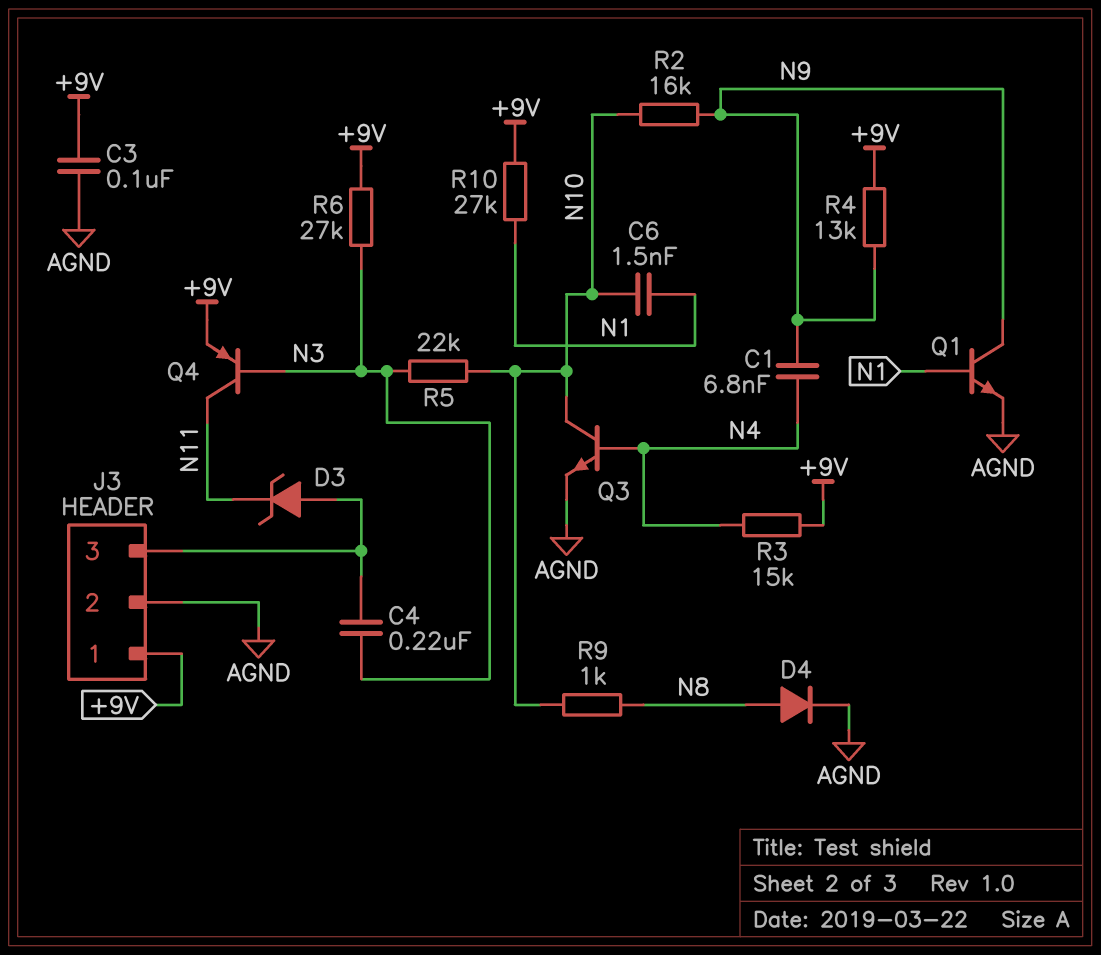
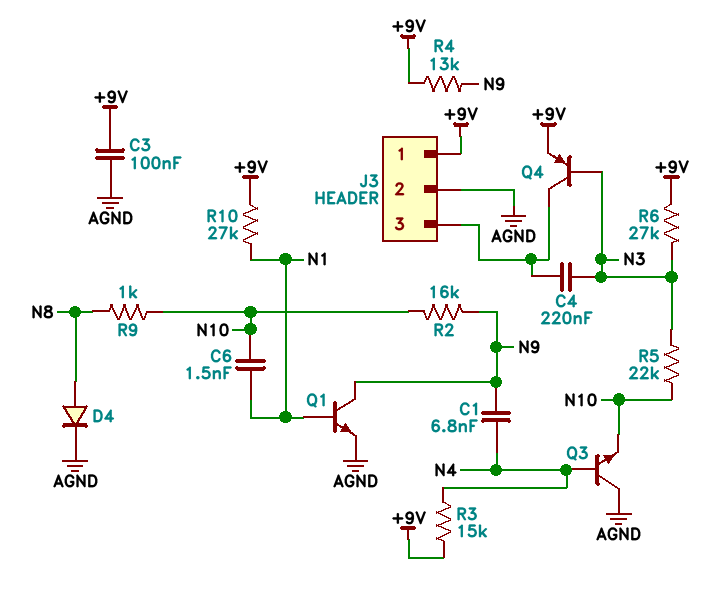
D3: zener (A J3/3, K N11) -> none
Q3: NPN (B N4, C N10, E AGND) -> NPN (B N4, C AGND, E N10)
Q4: PNP (B N3, C N11, E +9V) -> PNP (B N3, C J3/3, E +9V)

